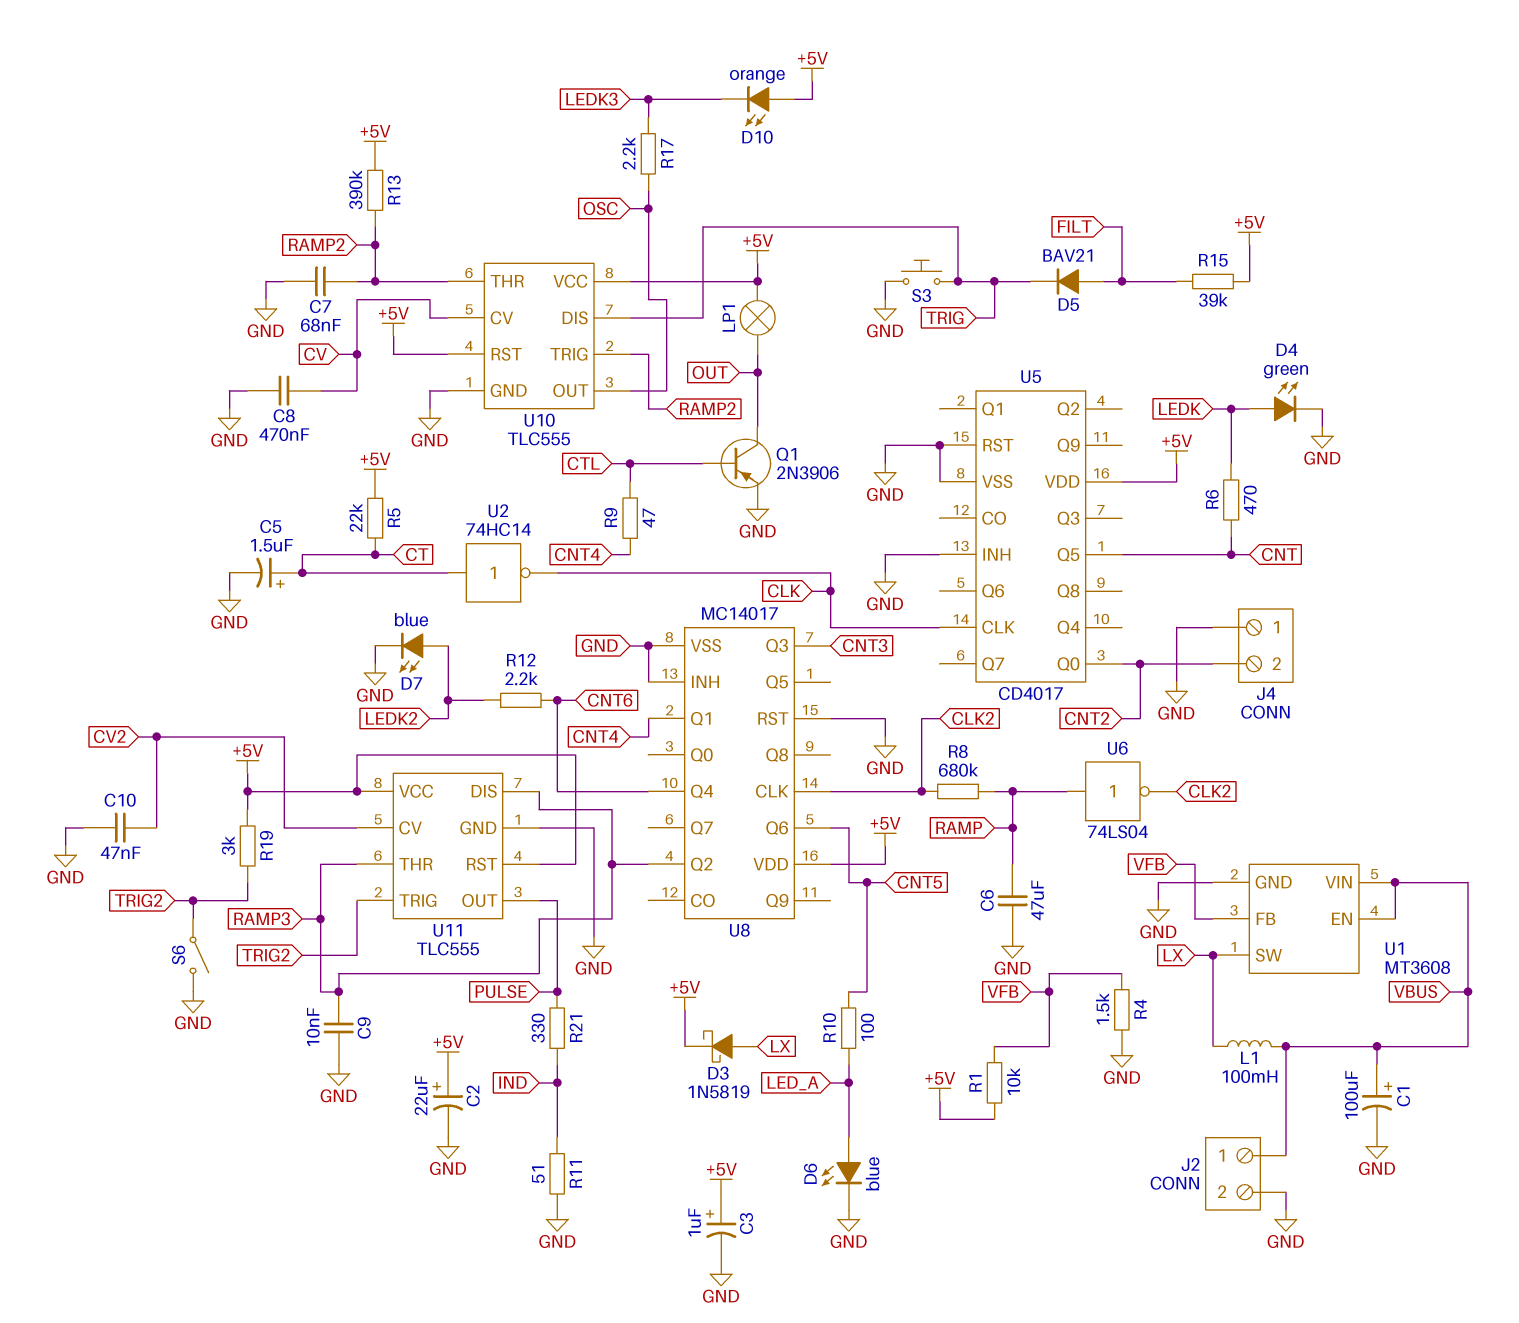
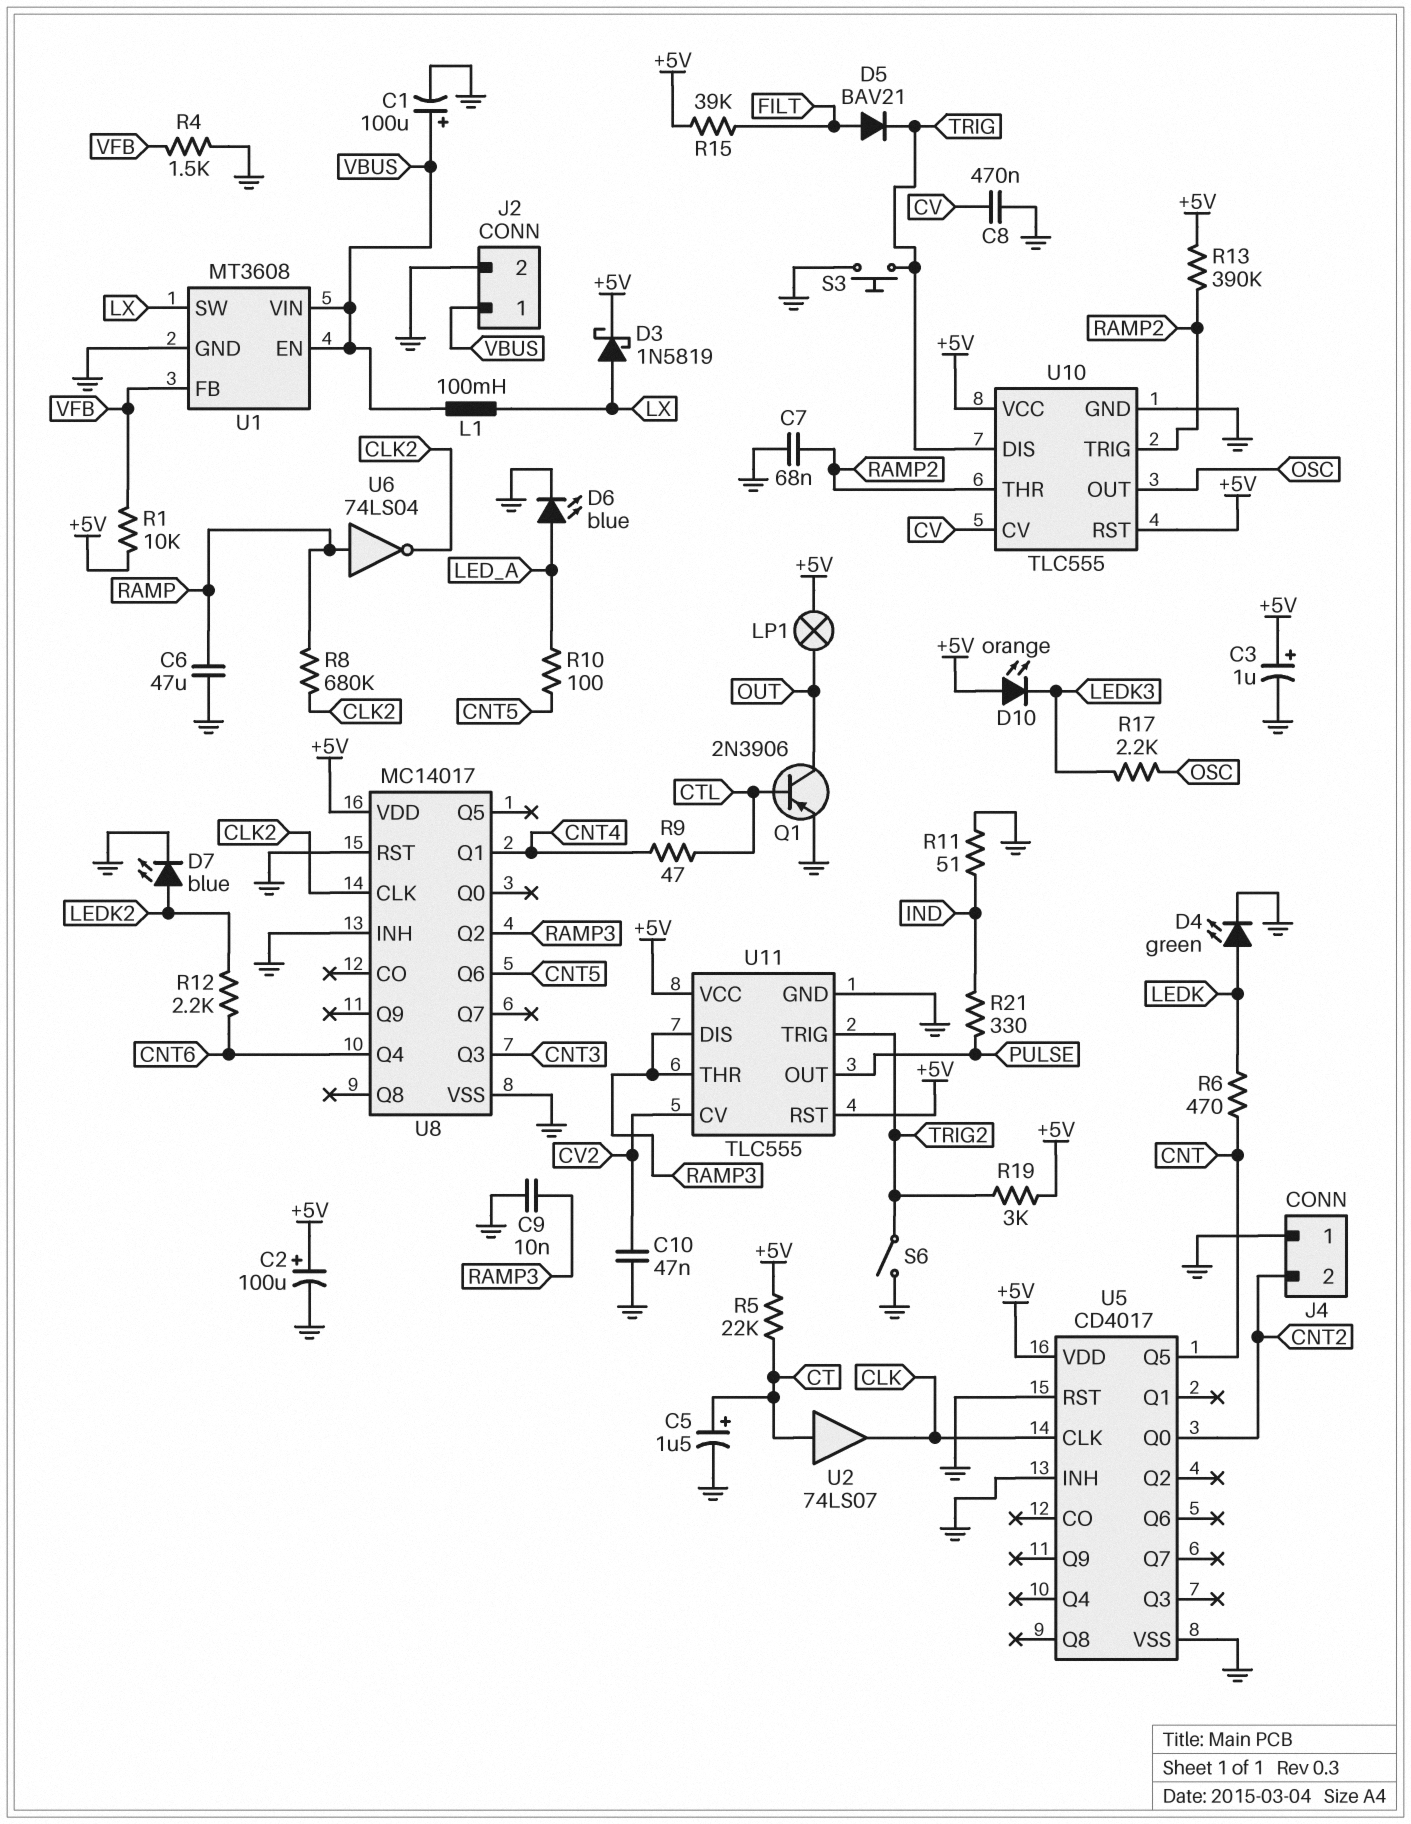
C2: 22uF (plus +5V, minus GND) -> 100uF (plus +5V, minus GND)
U2: NOT 74HC14 (in CT, out CLK) -> buffer 74LS07 (in CT, out CLK)

